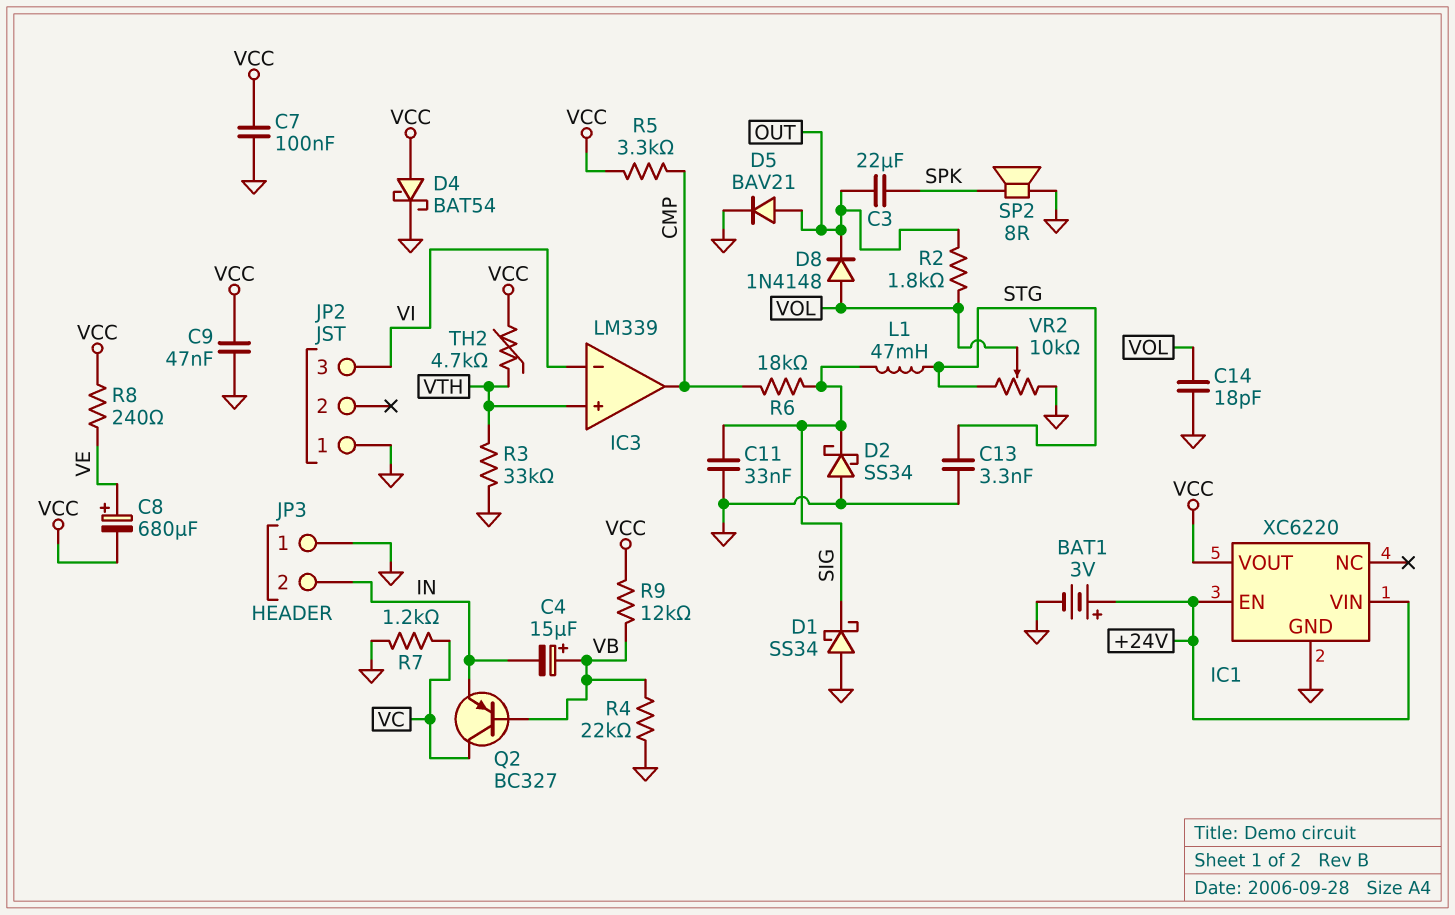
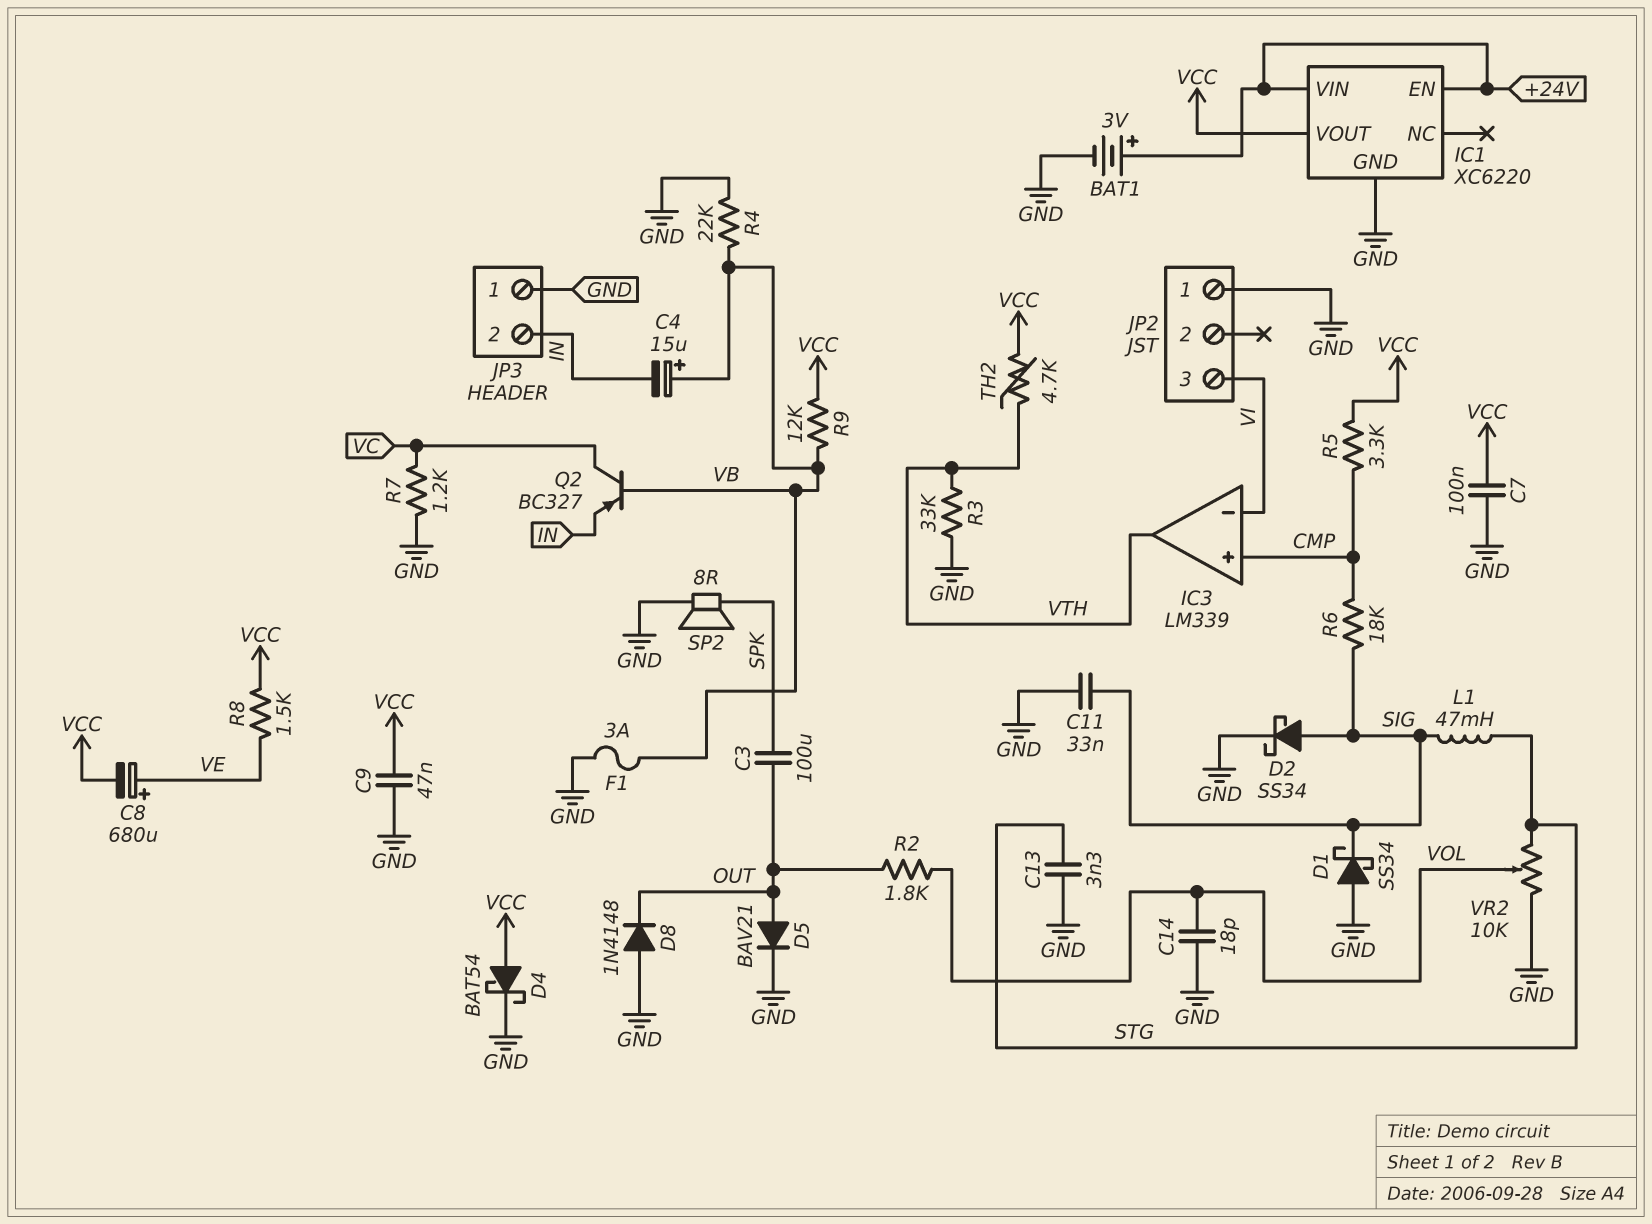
C3: 22uF (OUT, SPK) -> 100uF (OUT, SPK)
D2: schottky SS34 (A GND, K SIG) -> schottky SS34 (A SIG, K GND)
D8: diode 1N4148 (A VOL, K OUT) -> diode 1N4148 (A GND, K OUT)
F1: none -> 3A (GND, VB)
IC3 pin in+: VTH -> CMP
IC3 pin out: CMP -> VTH
R8: 240 (VCC, VE) -> 1.5k (VCC, VE)

